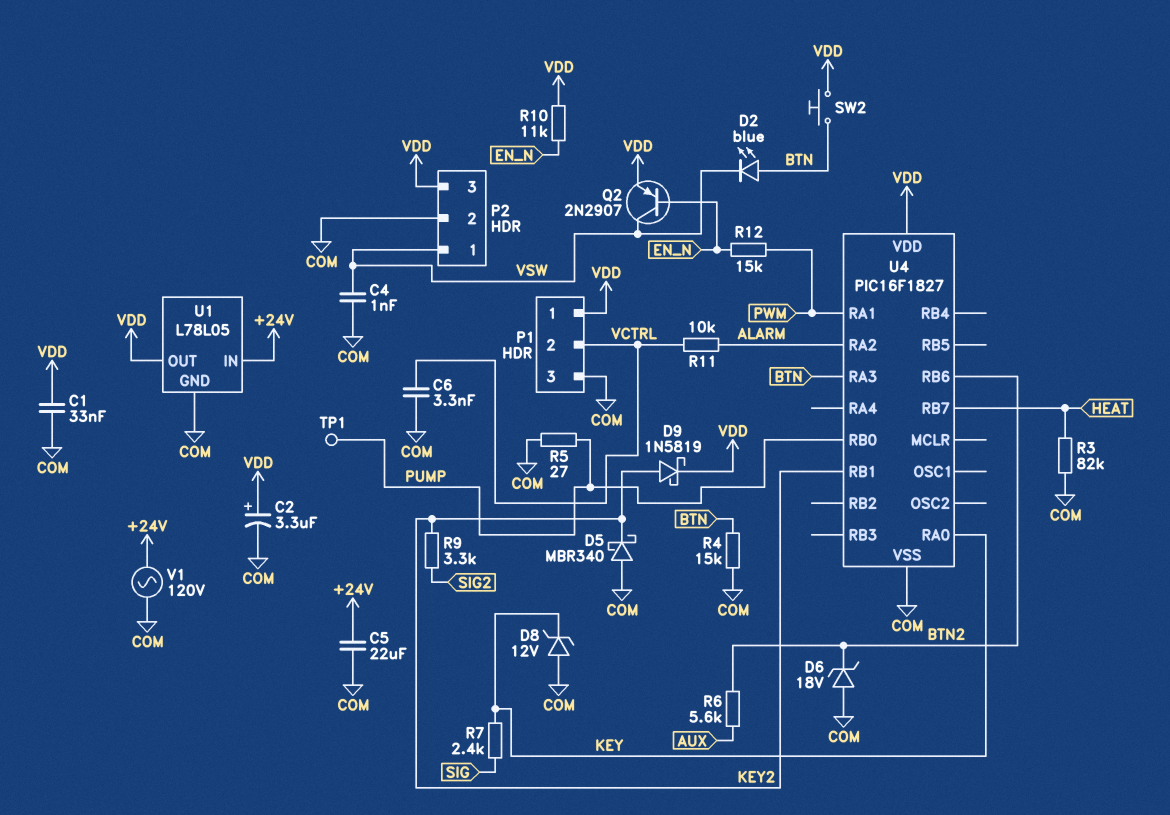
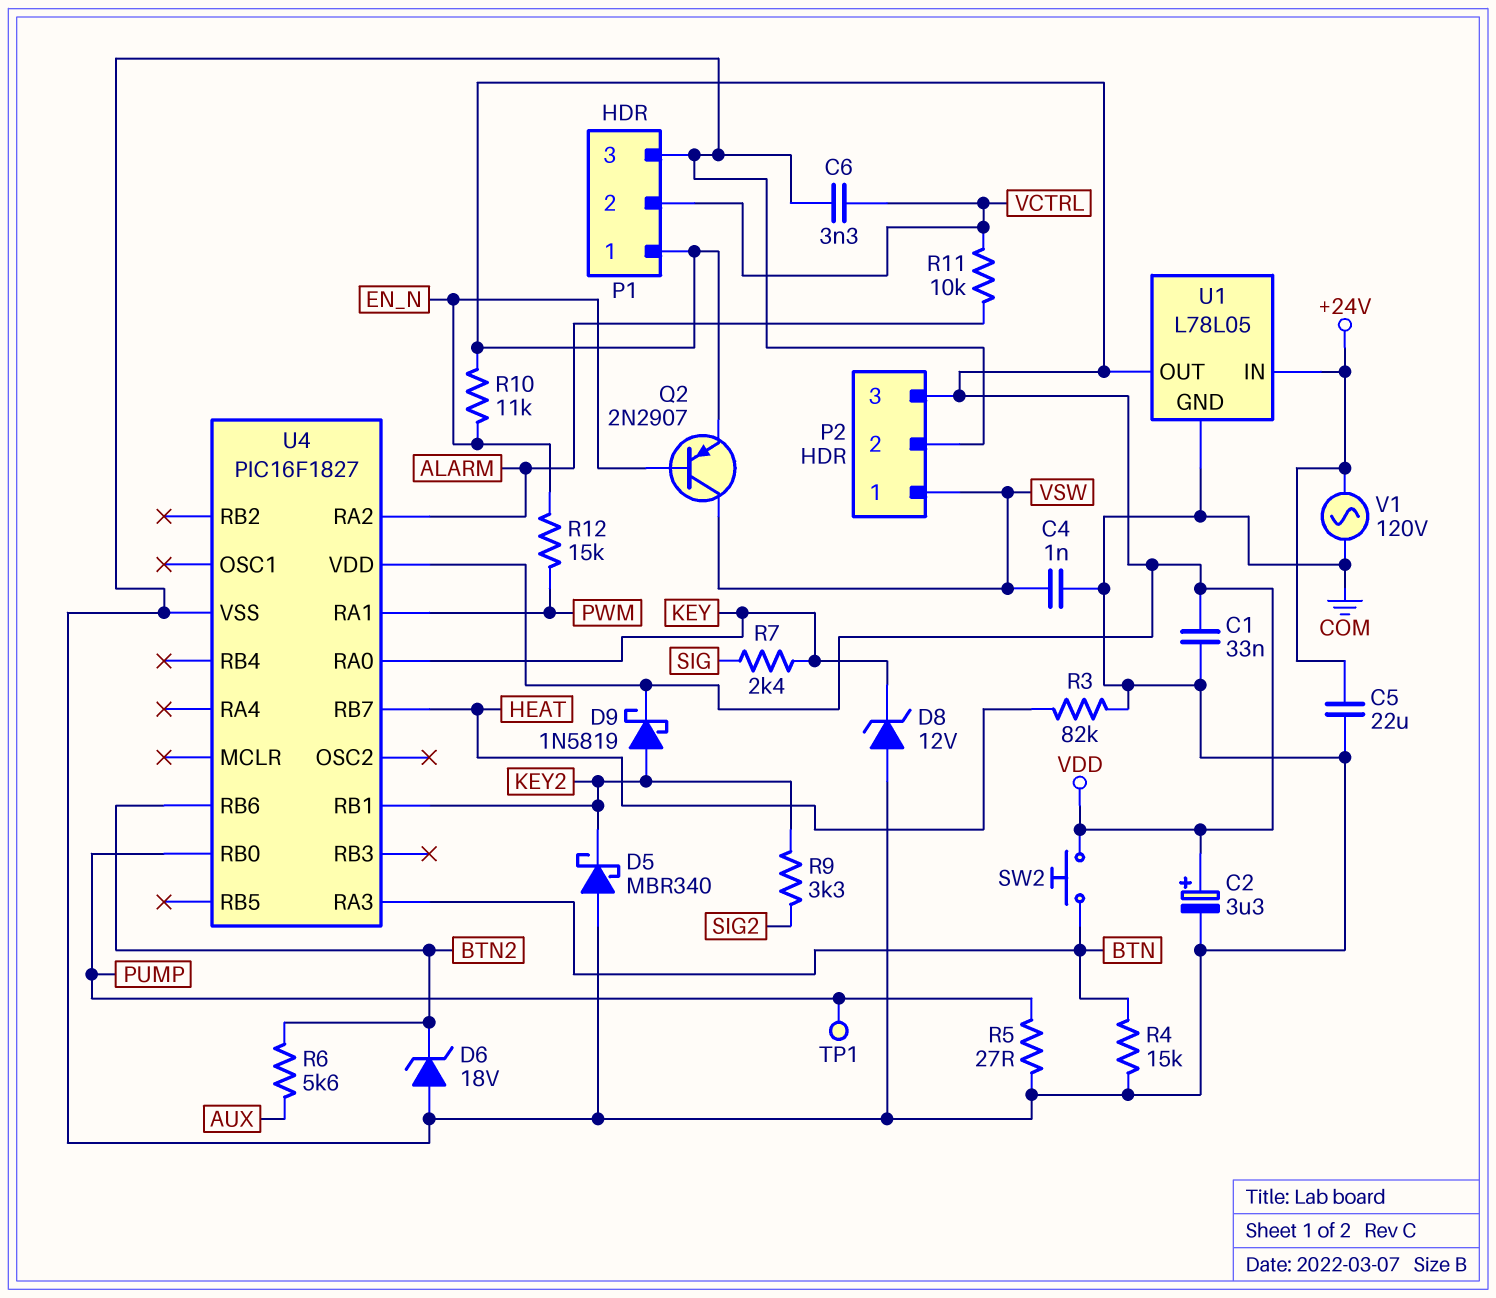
D2: LED blue (A BTN, K VSW) -> none

